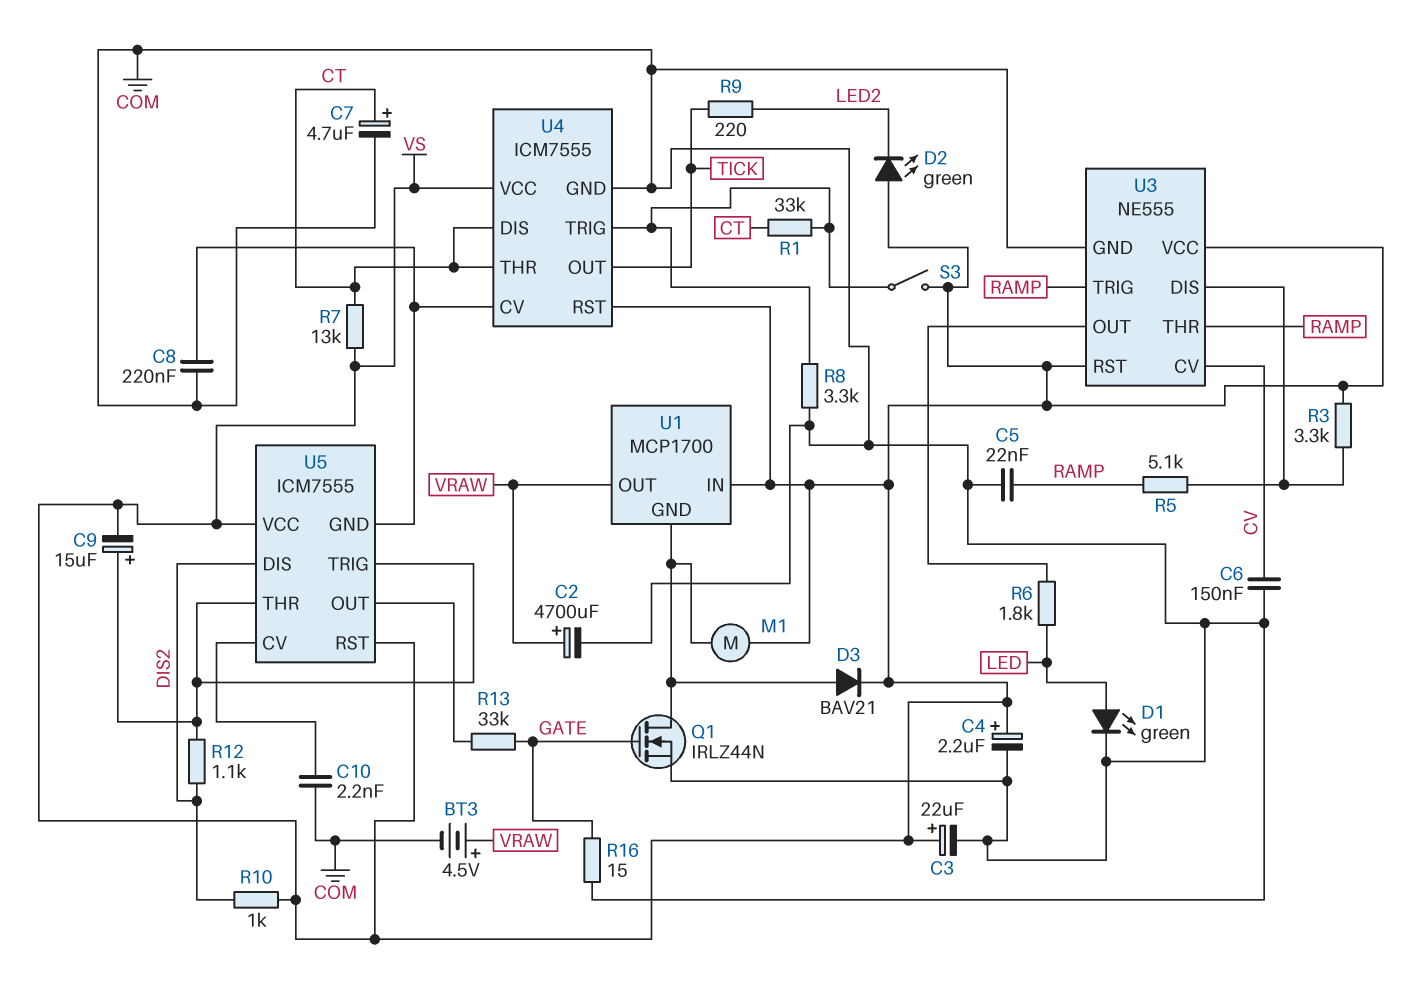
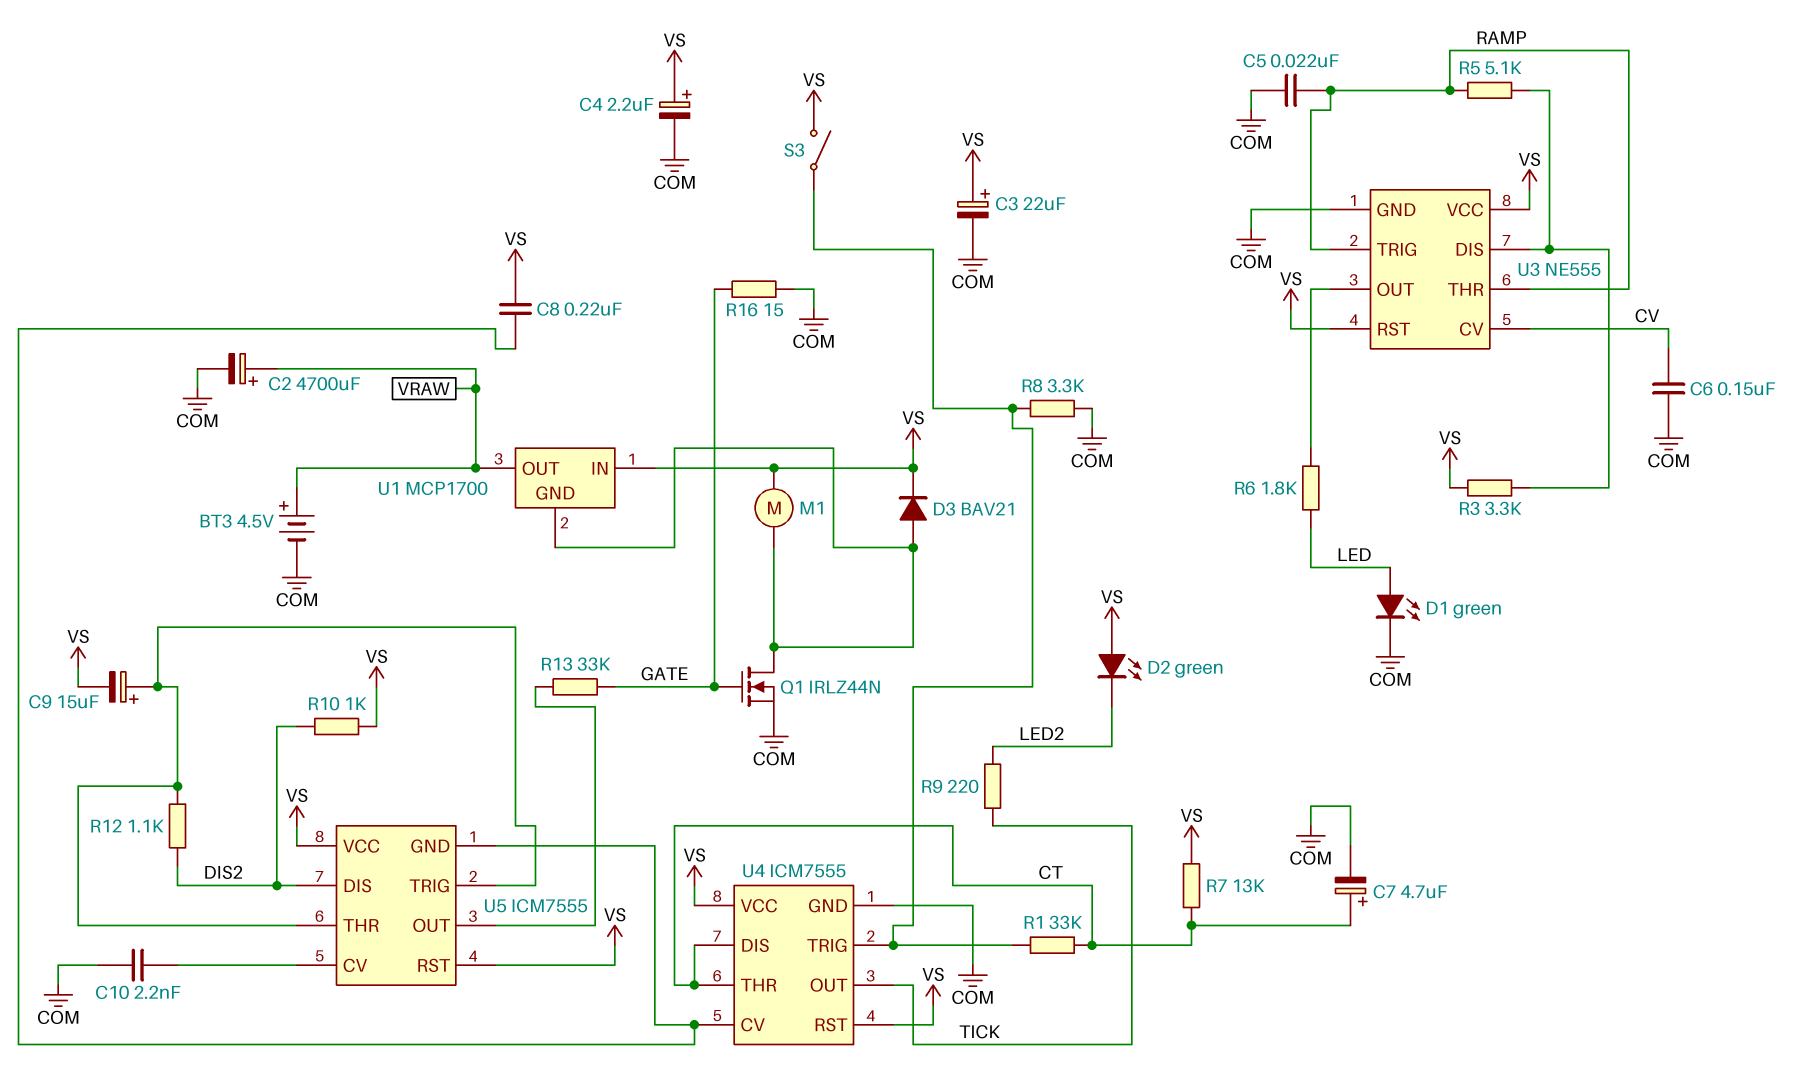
C8: 220nF (COM, U4/CV) -> 220nF (U4/CV, VS)

